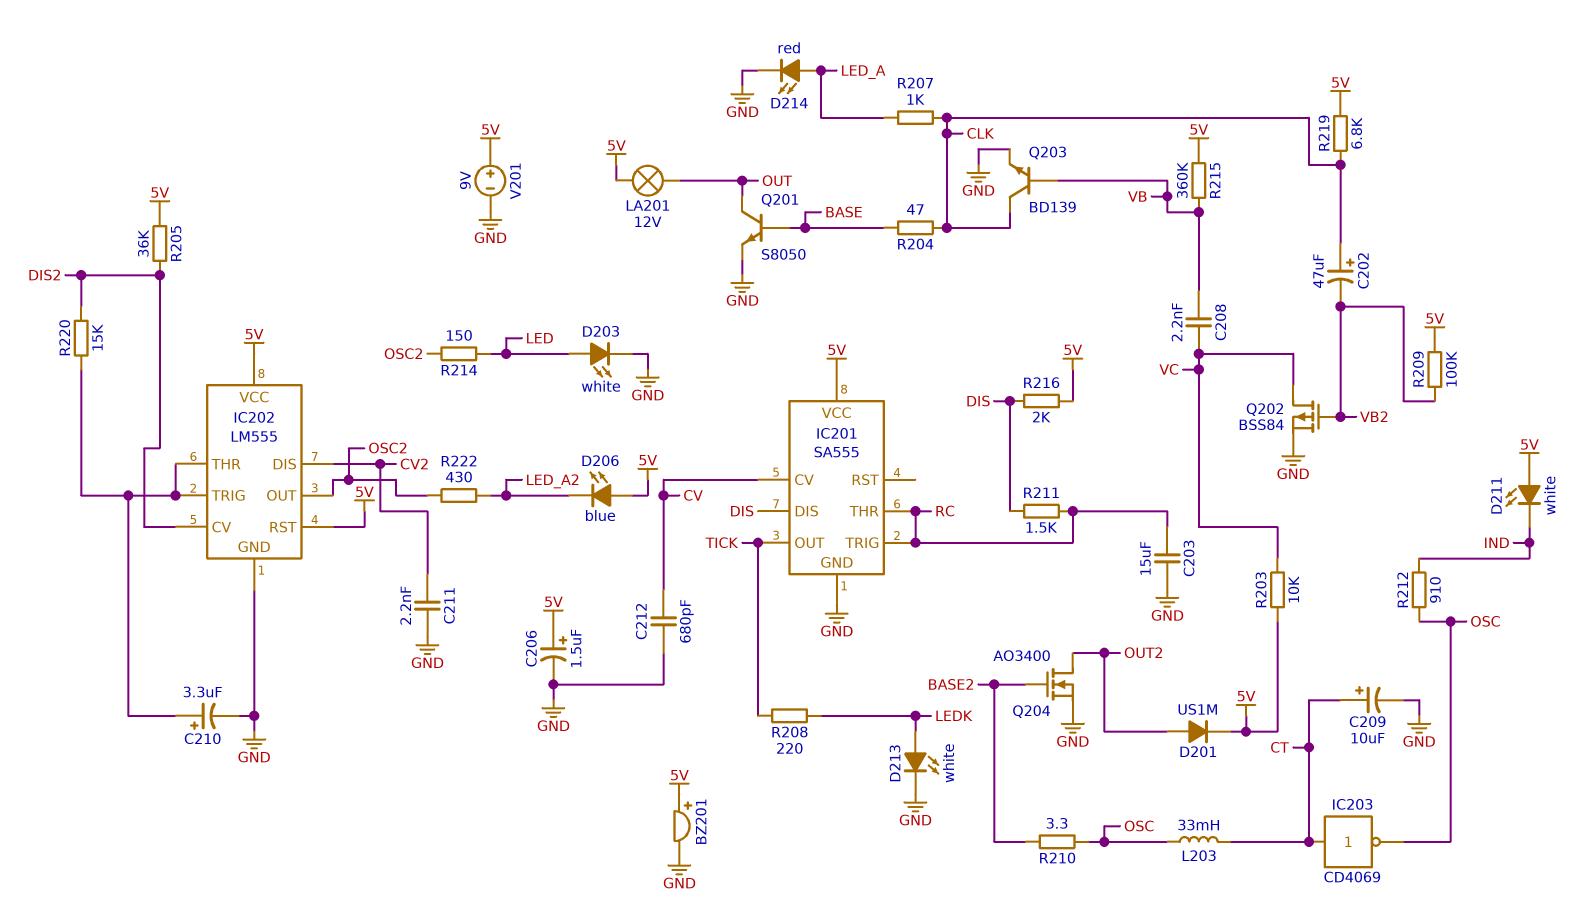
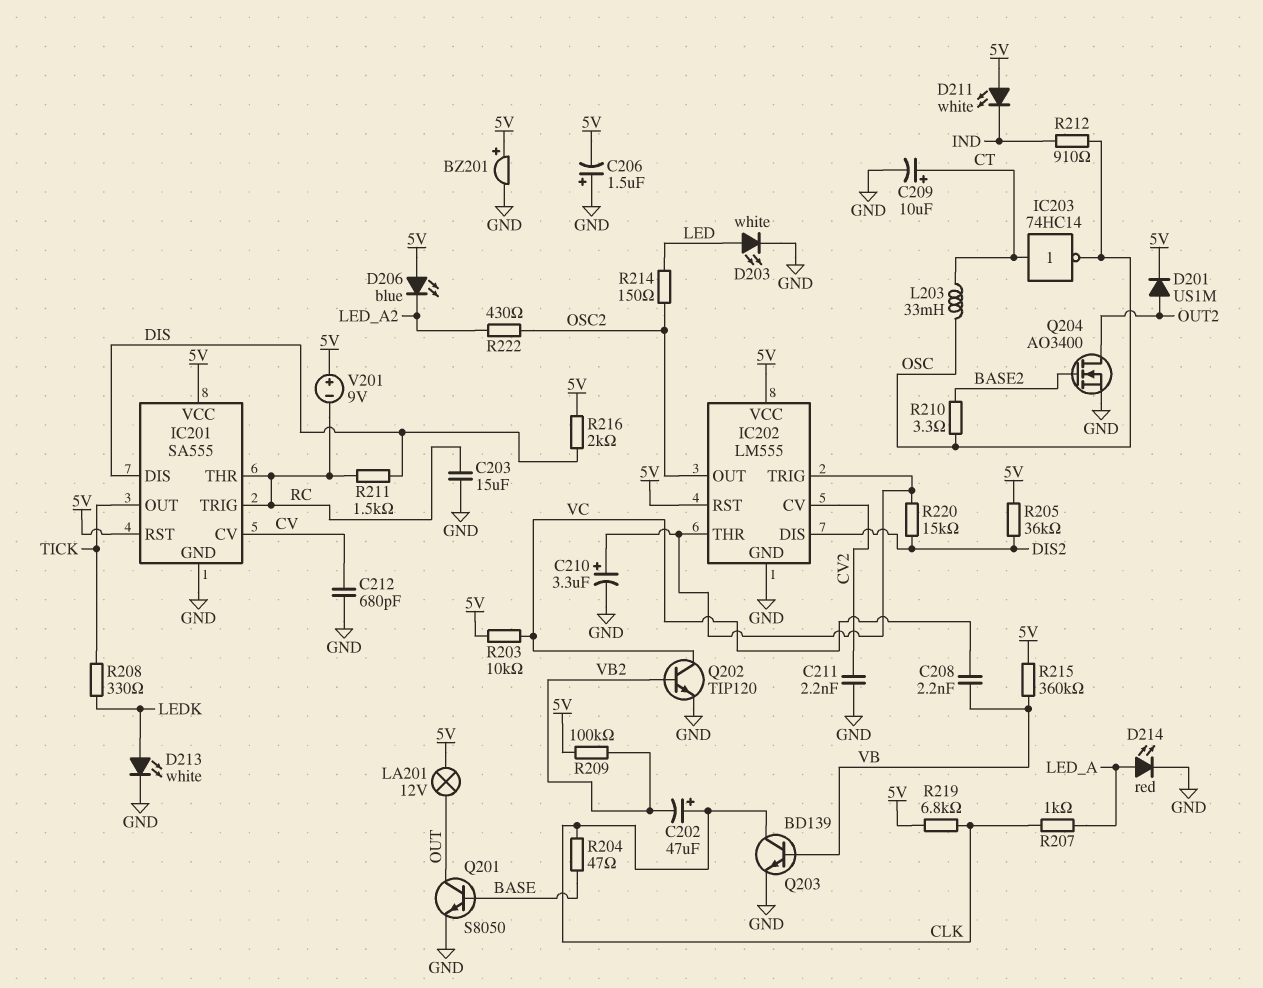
C206: 1.5uF (plus 5V, minus GND) -> 1.5uF (plus GND, minus 5V)
IC201 pin RST: none -> 5V
IC202 pin CV: DIS2 -> CV2
IC202 pin DIS: CV2 -> DIS2
IC203: NOT CD4069 (in CT, out OSC) -> NOT 74HC14 (in CT, out OSC)
Q202: PMOS BSS84 (G VB2, D VC, S GND) -> NPN TIP120 (B VB2, C VC, E GND)
R208: 220 (LEDK, TICK) -> 330 (LEDK, TICK)
V201: 9V (plus 5V, minus GND) -> 9V (plus 5V, minus RC)

